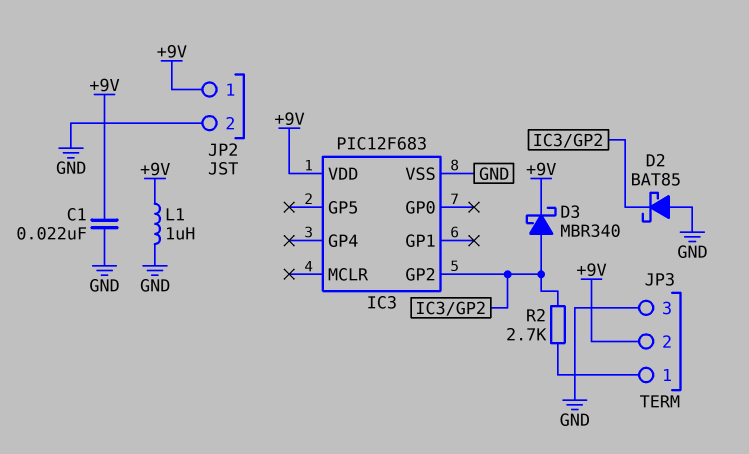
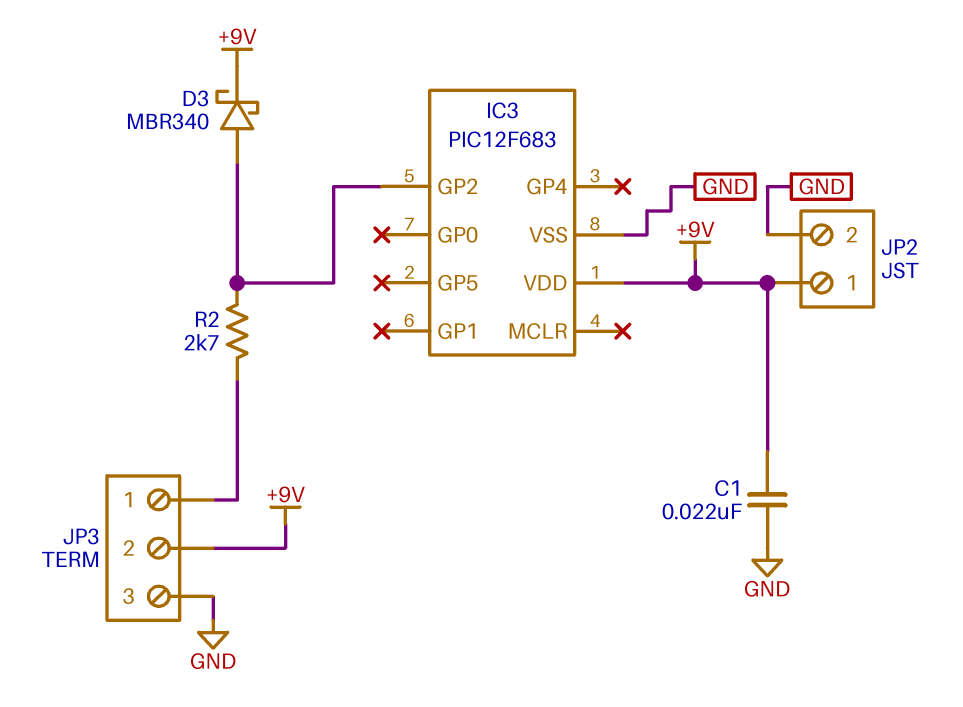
D2: schottky BAT85 (A GND, K IC3/GP2) -> none
L1: 1uH (+9V, GND) -> none

